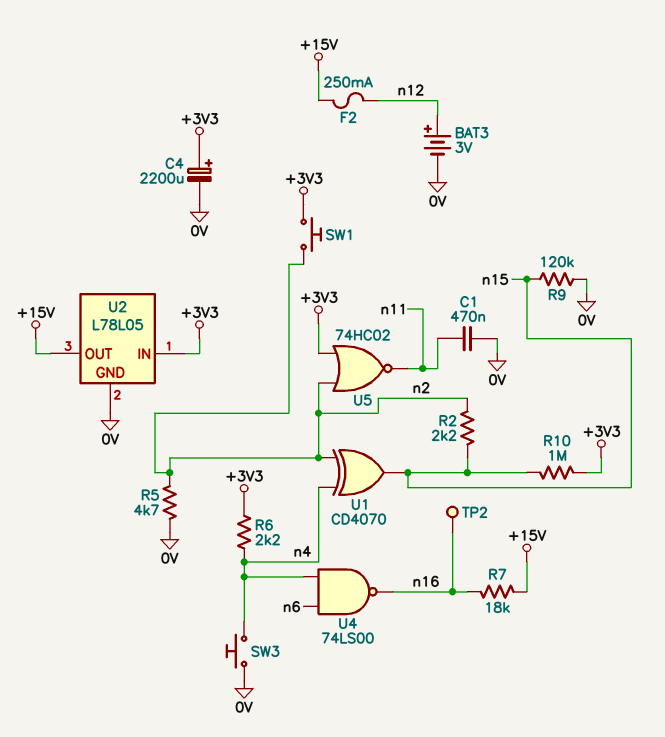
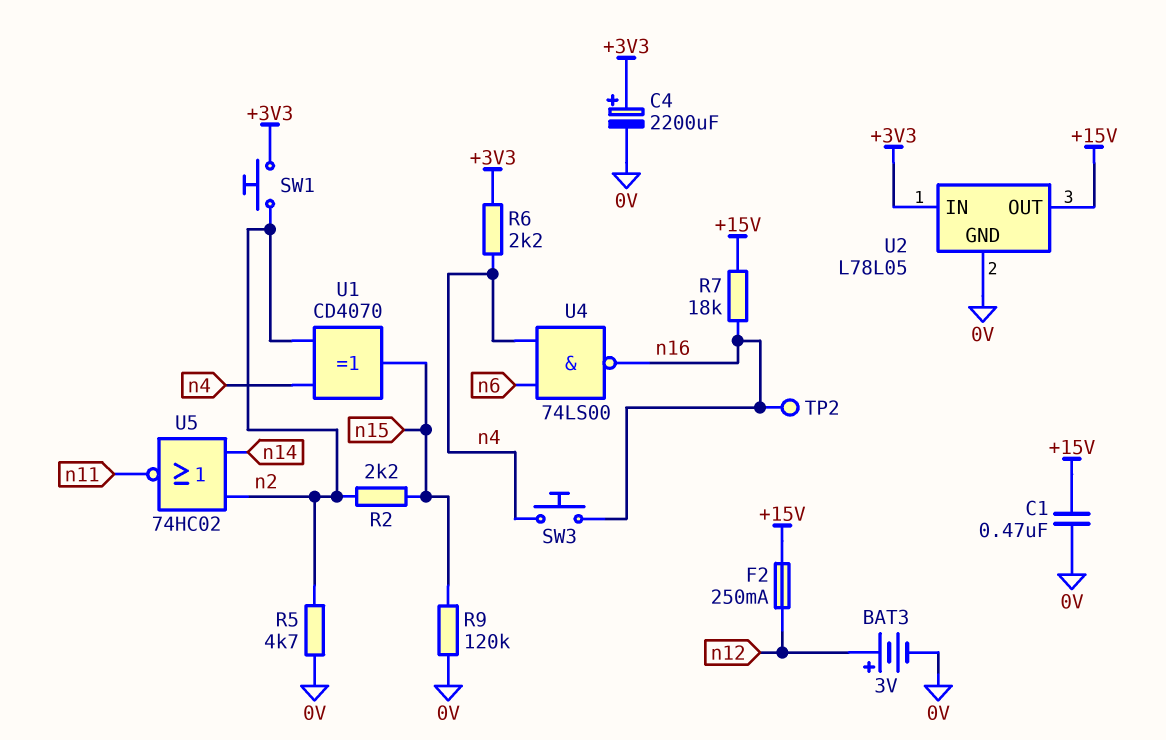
C1: 470nF (0V, n11) -> 470nF (+15V, 0V)
R10: 1M (+3V3, n15) -> none
SW3: button (0V, n4) -> button (n4, n16)
U5: NOR 74HC02 (in +3V3, in n2, out n11) -> NOR 74HC02 (in n2, in n14, out n11)

